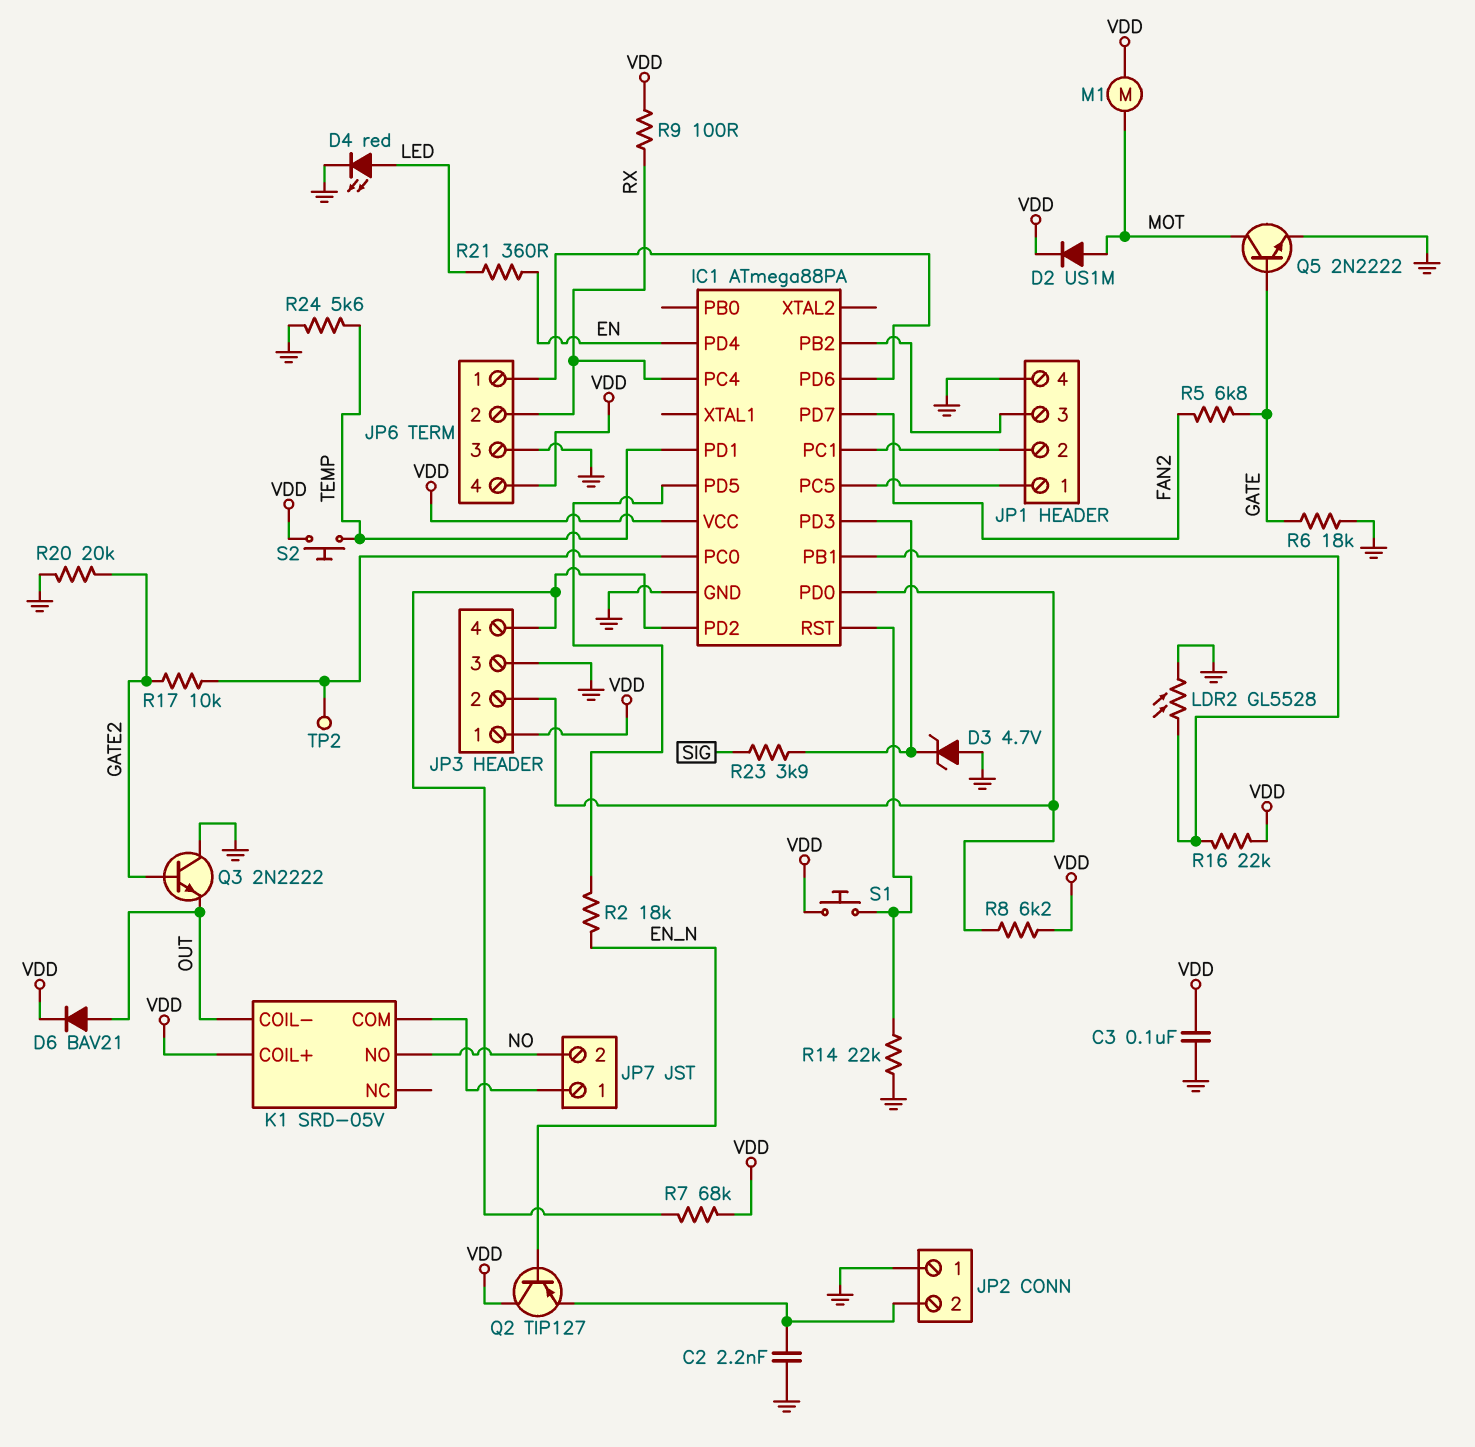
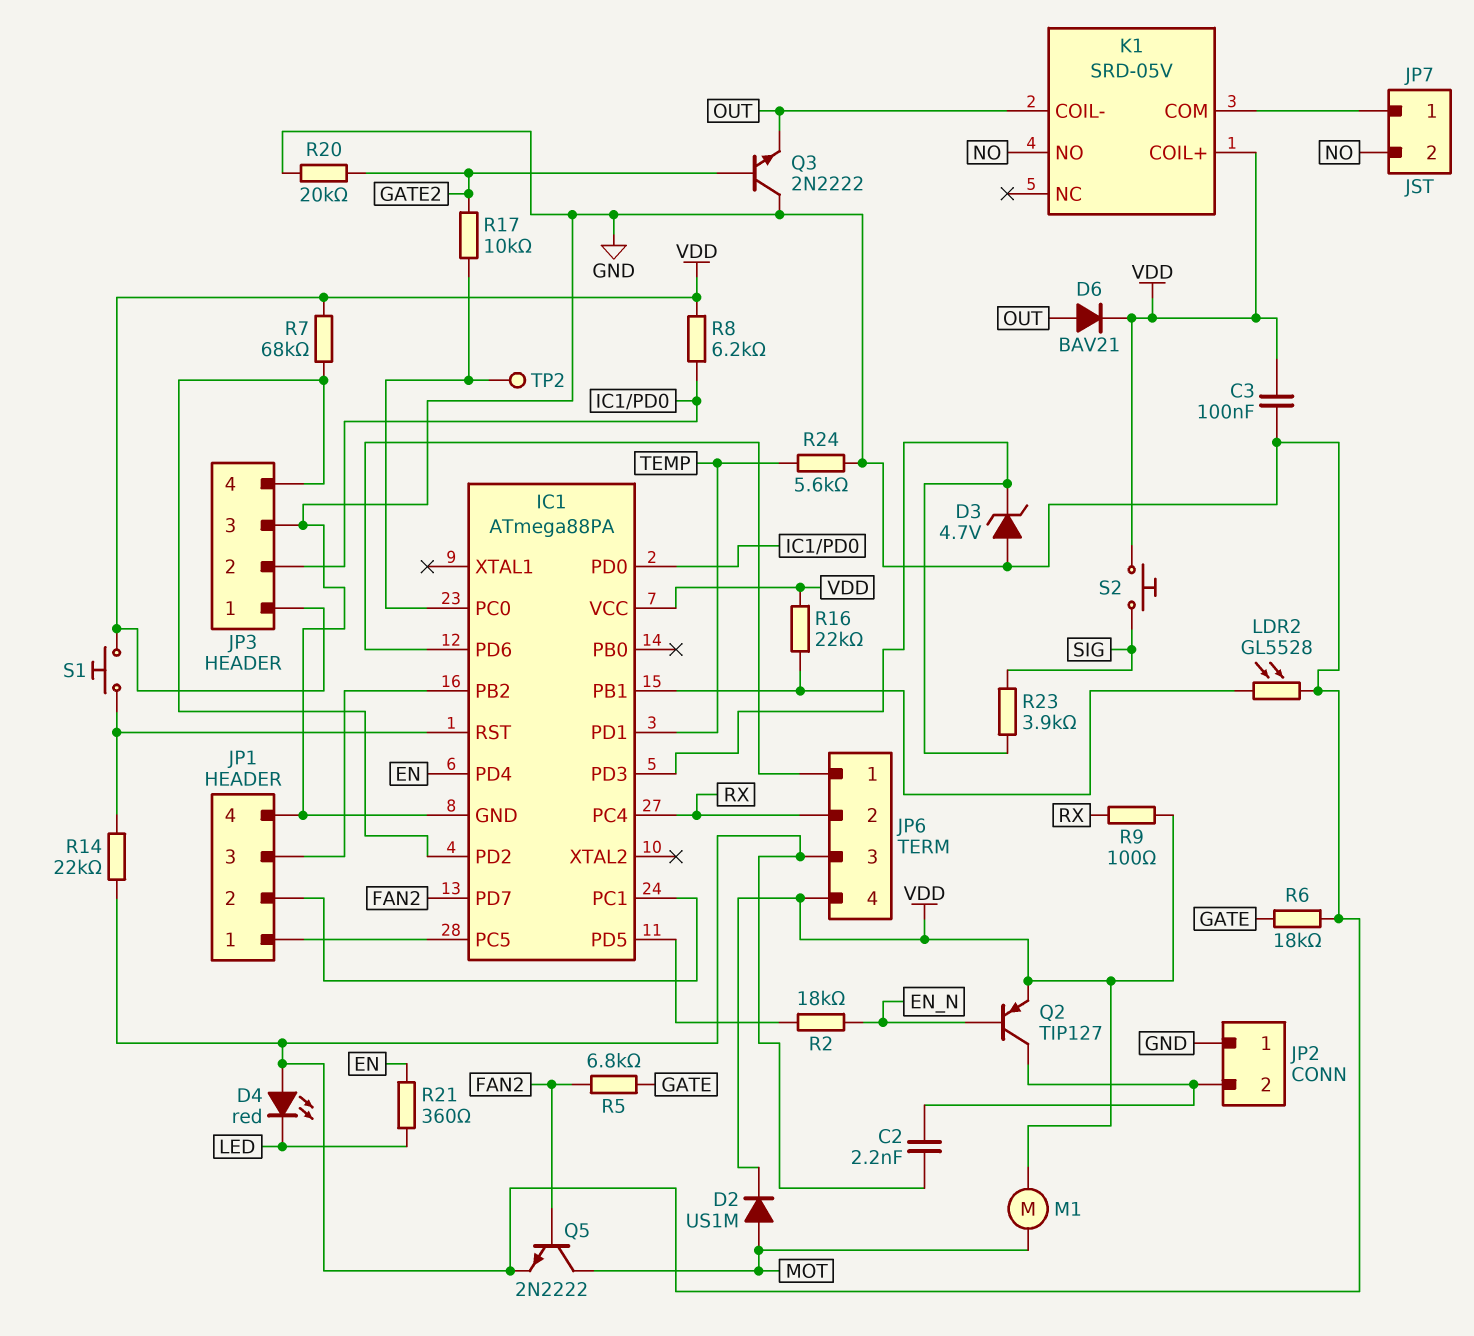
D4: LED red (A LED, K GND) -> LED red (A GND, K LED)
Q2: PNP TIP127 (B EN_N, C VDD, E JP2/2) -> PNP TIP127 (B EN_N, C JP2/2, E VDD)
Q5: NPN 2N2222 (B GATE, C MOT, E GND) -> NPN 2N2222 (B FAN2, C MOT, E GND)
S2: button (TEMP, VDD) -> button (SIG, VDD)

